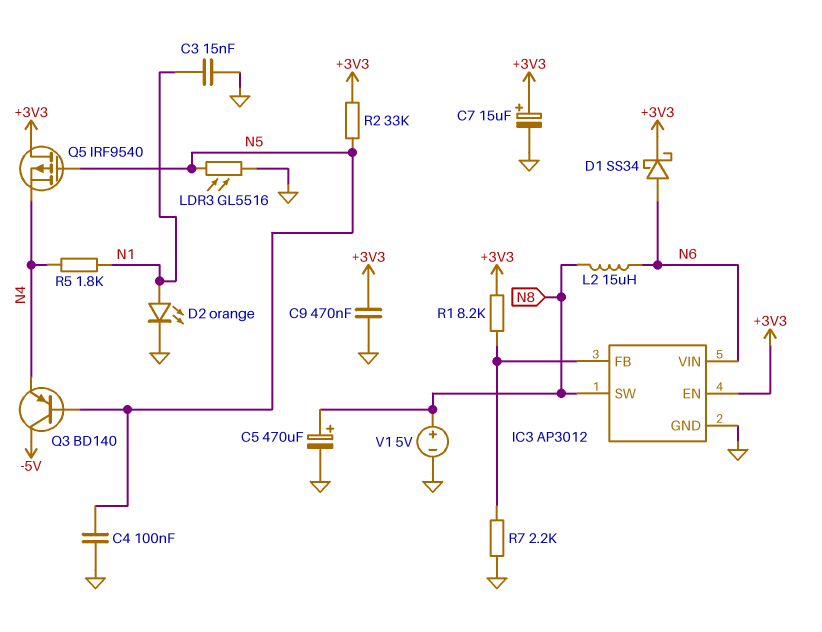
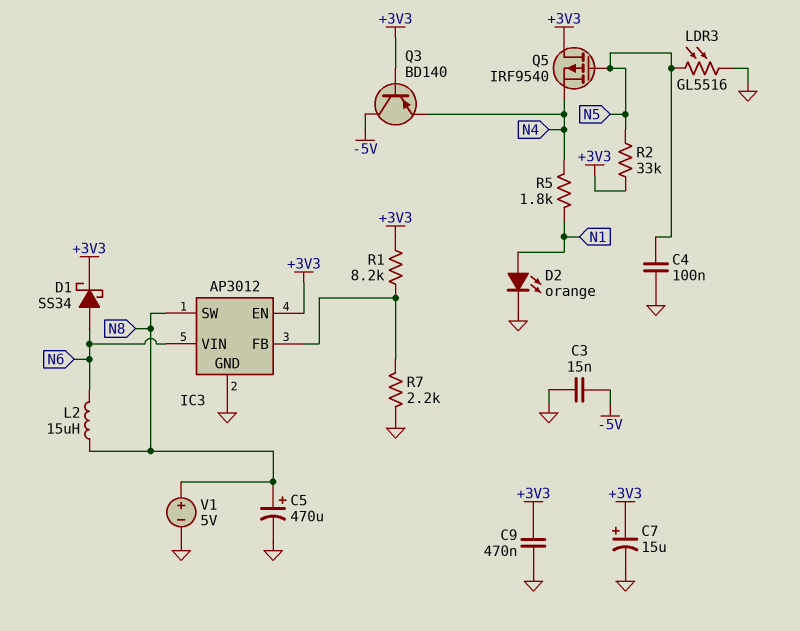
C3: 15nF (GND, N1) -> 15nF (-5V, GND)
Q3: PNP BD140 (B N5, C -5V, E N4) -> PNP BD140 (B +3V3, C -5V, E N4)

